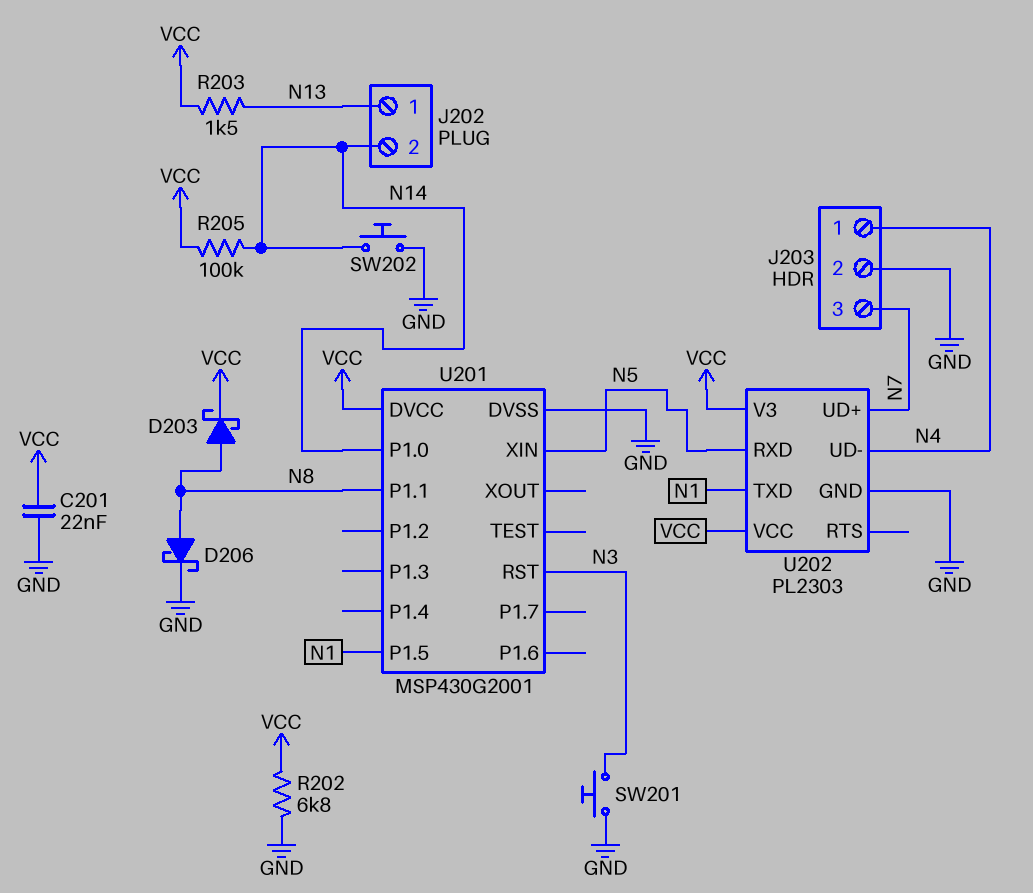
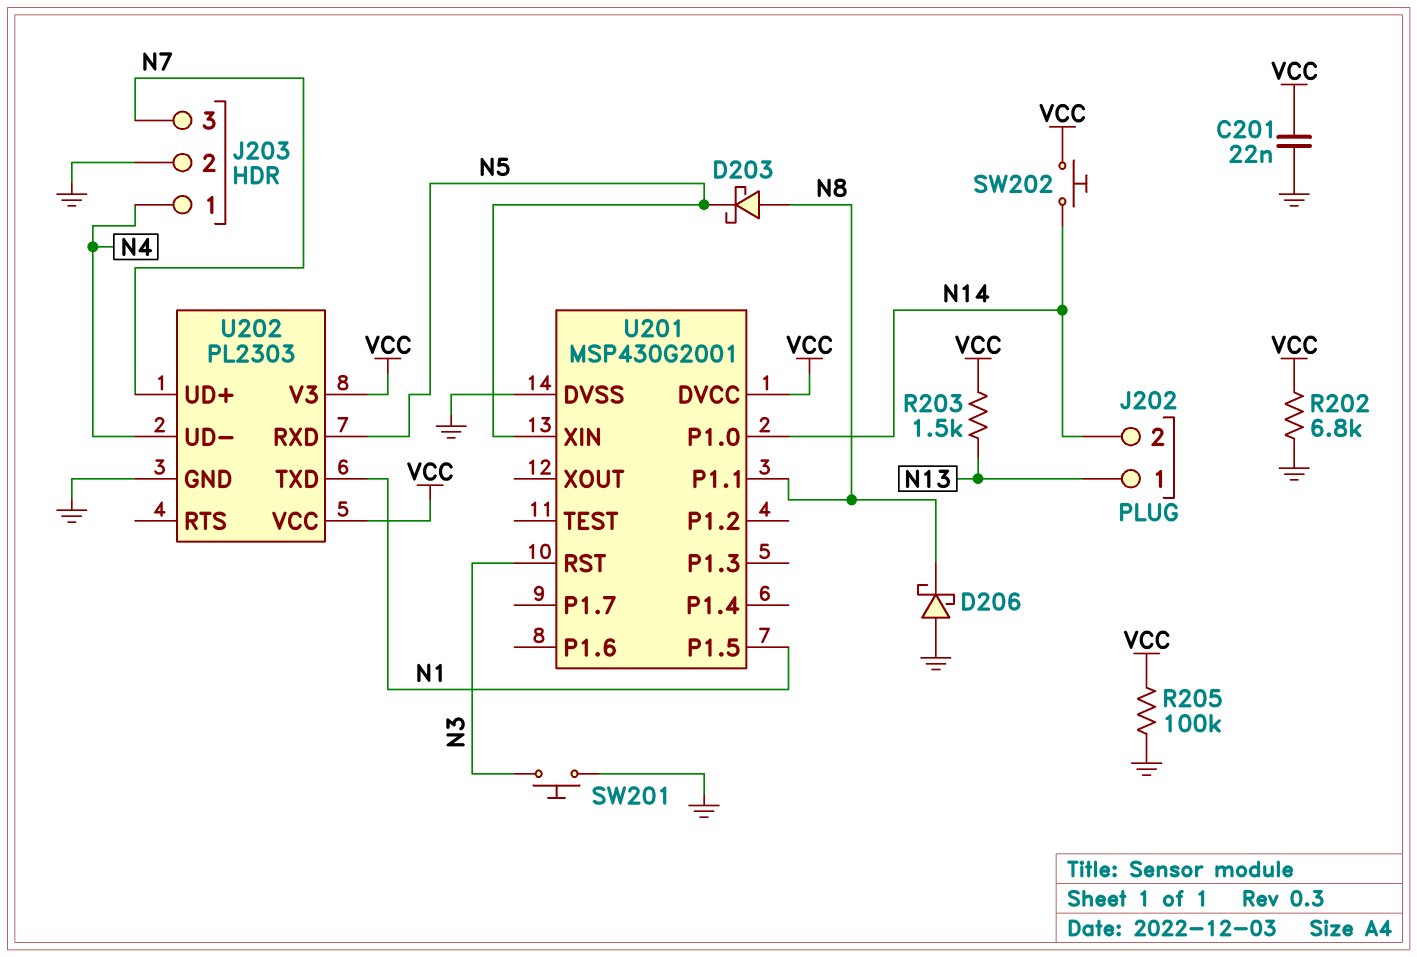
D203: schottky (A N8, K VCC) -> schottky (A N8, K N5)
D206: schottky (A N8, K GND) -> schottky (A GND, K N8)
R205: 100k (N14, VCC) -> 100k (GND, VCC)
SW202: button (GND, N14) -> button (N14, VCC)

